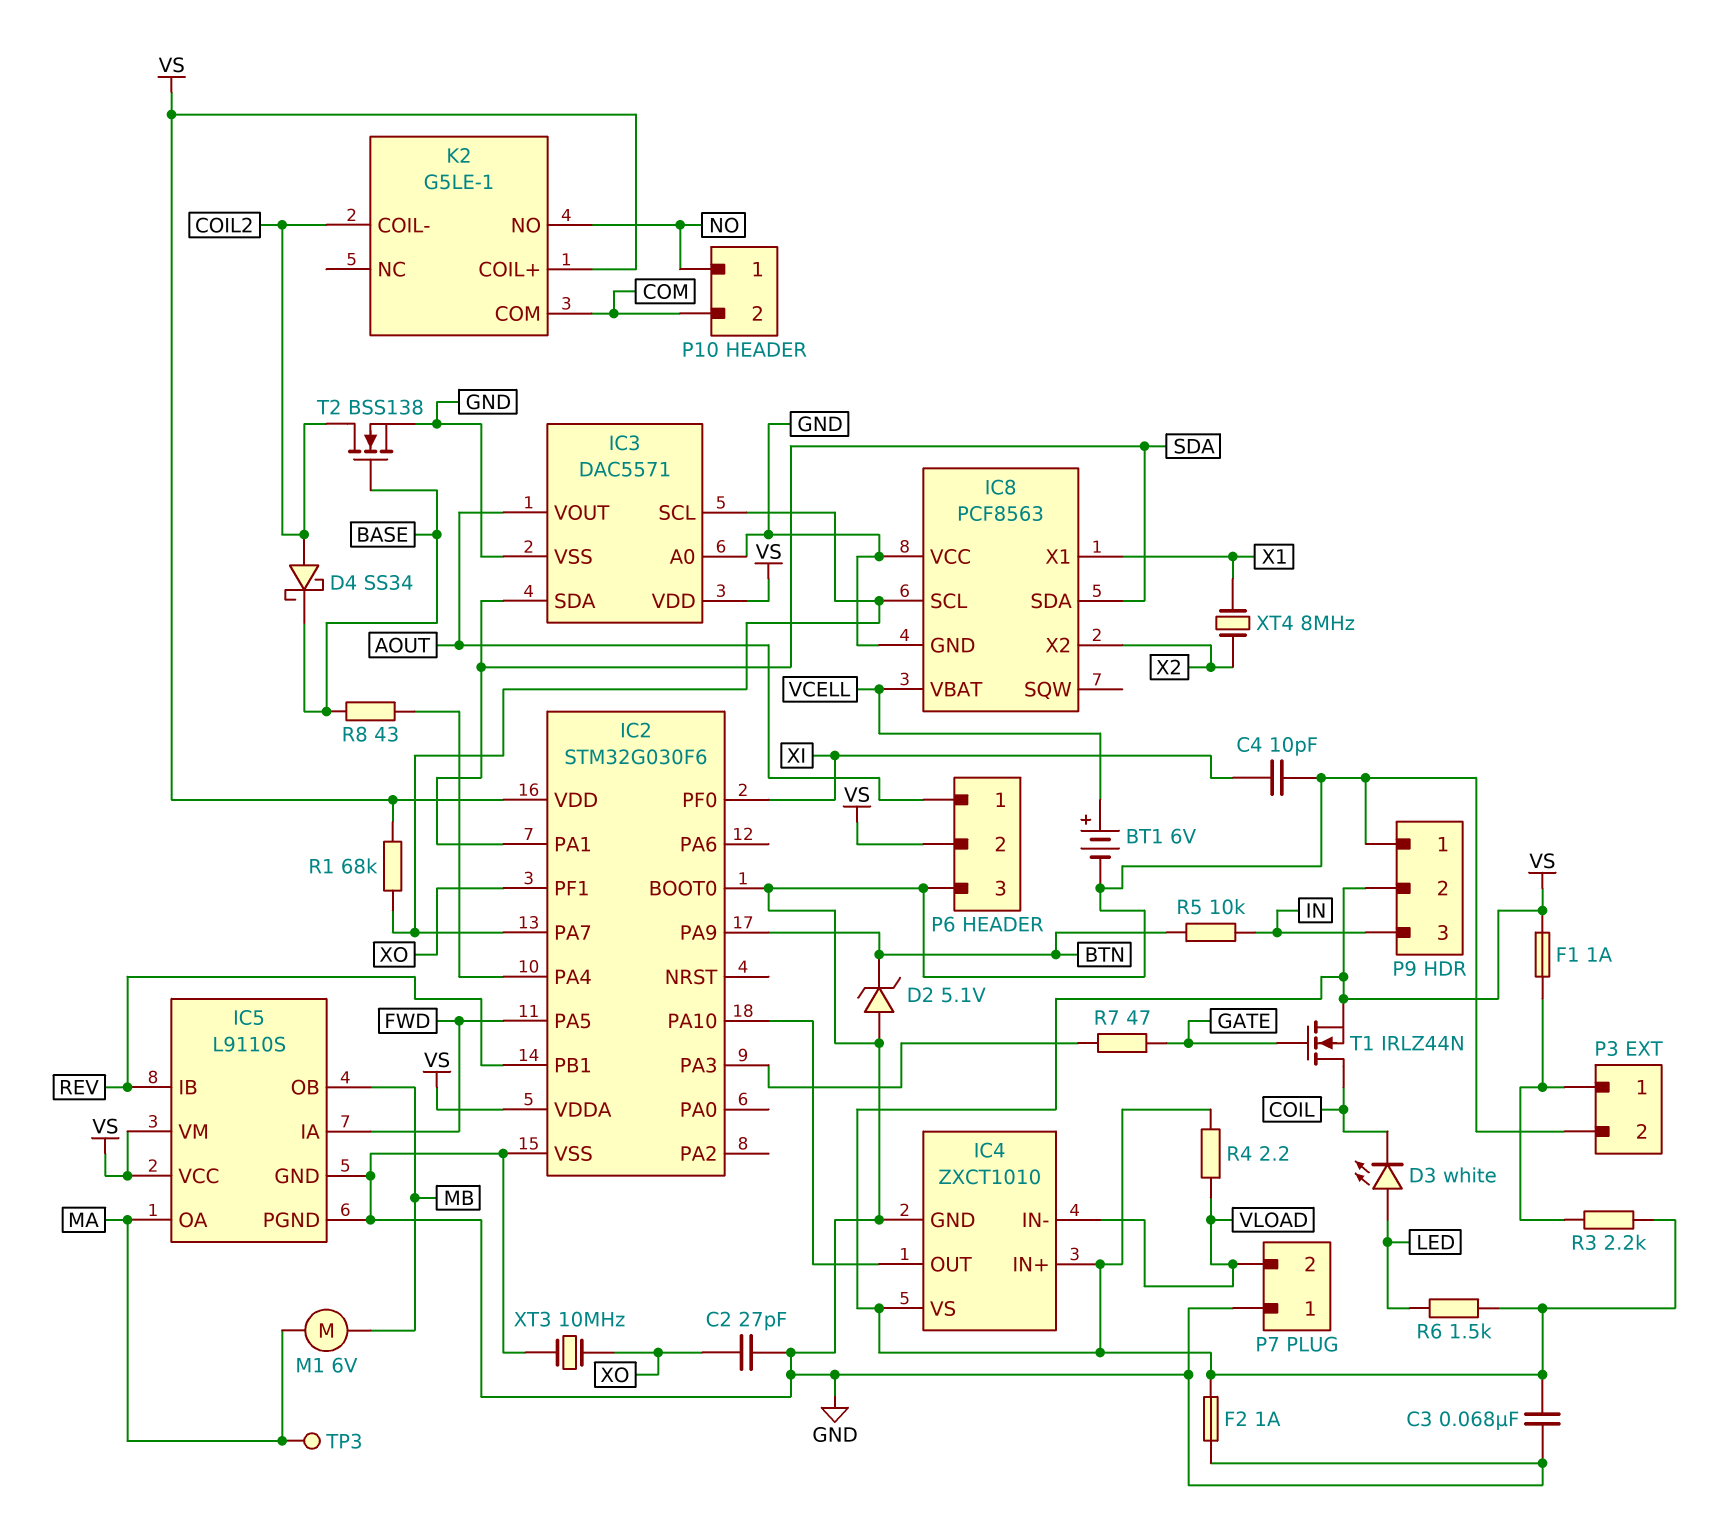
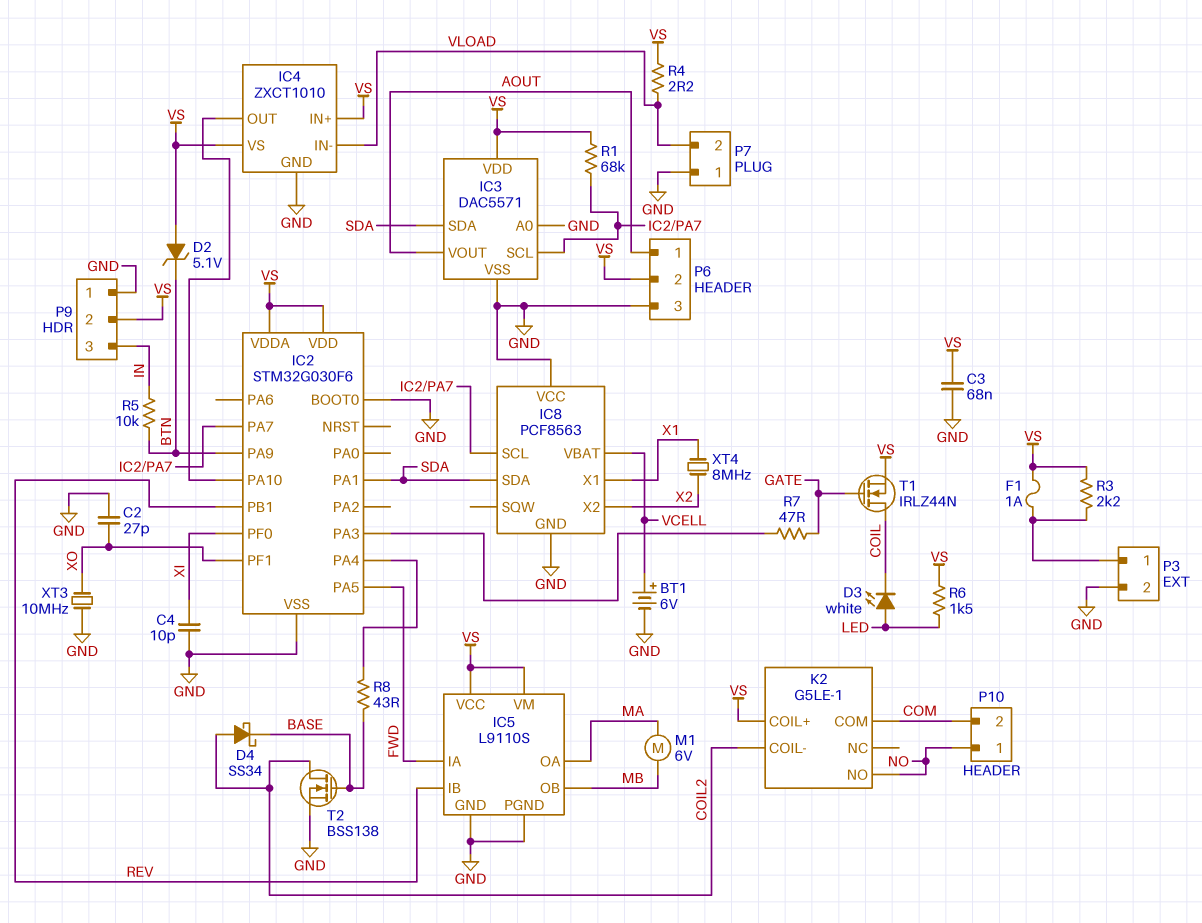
D2: zener 5.1V (A GND, K BTN) -> zener 5.1V (A VS, K BTN)
F2: 1A (GND, VS) -> none
TP3: test point (MA) -> none

